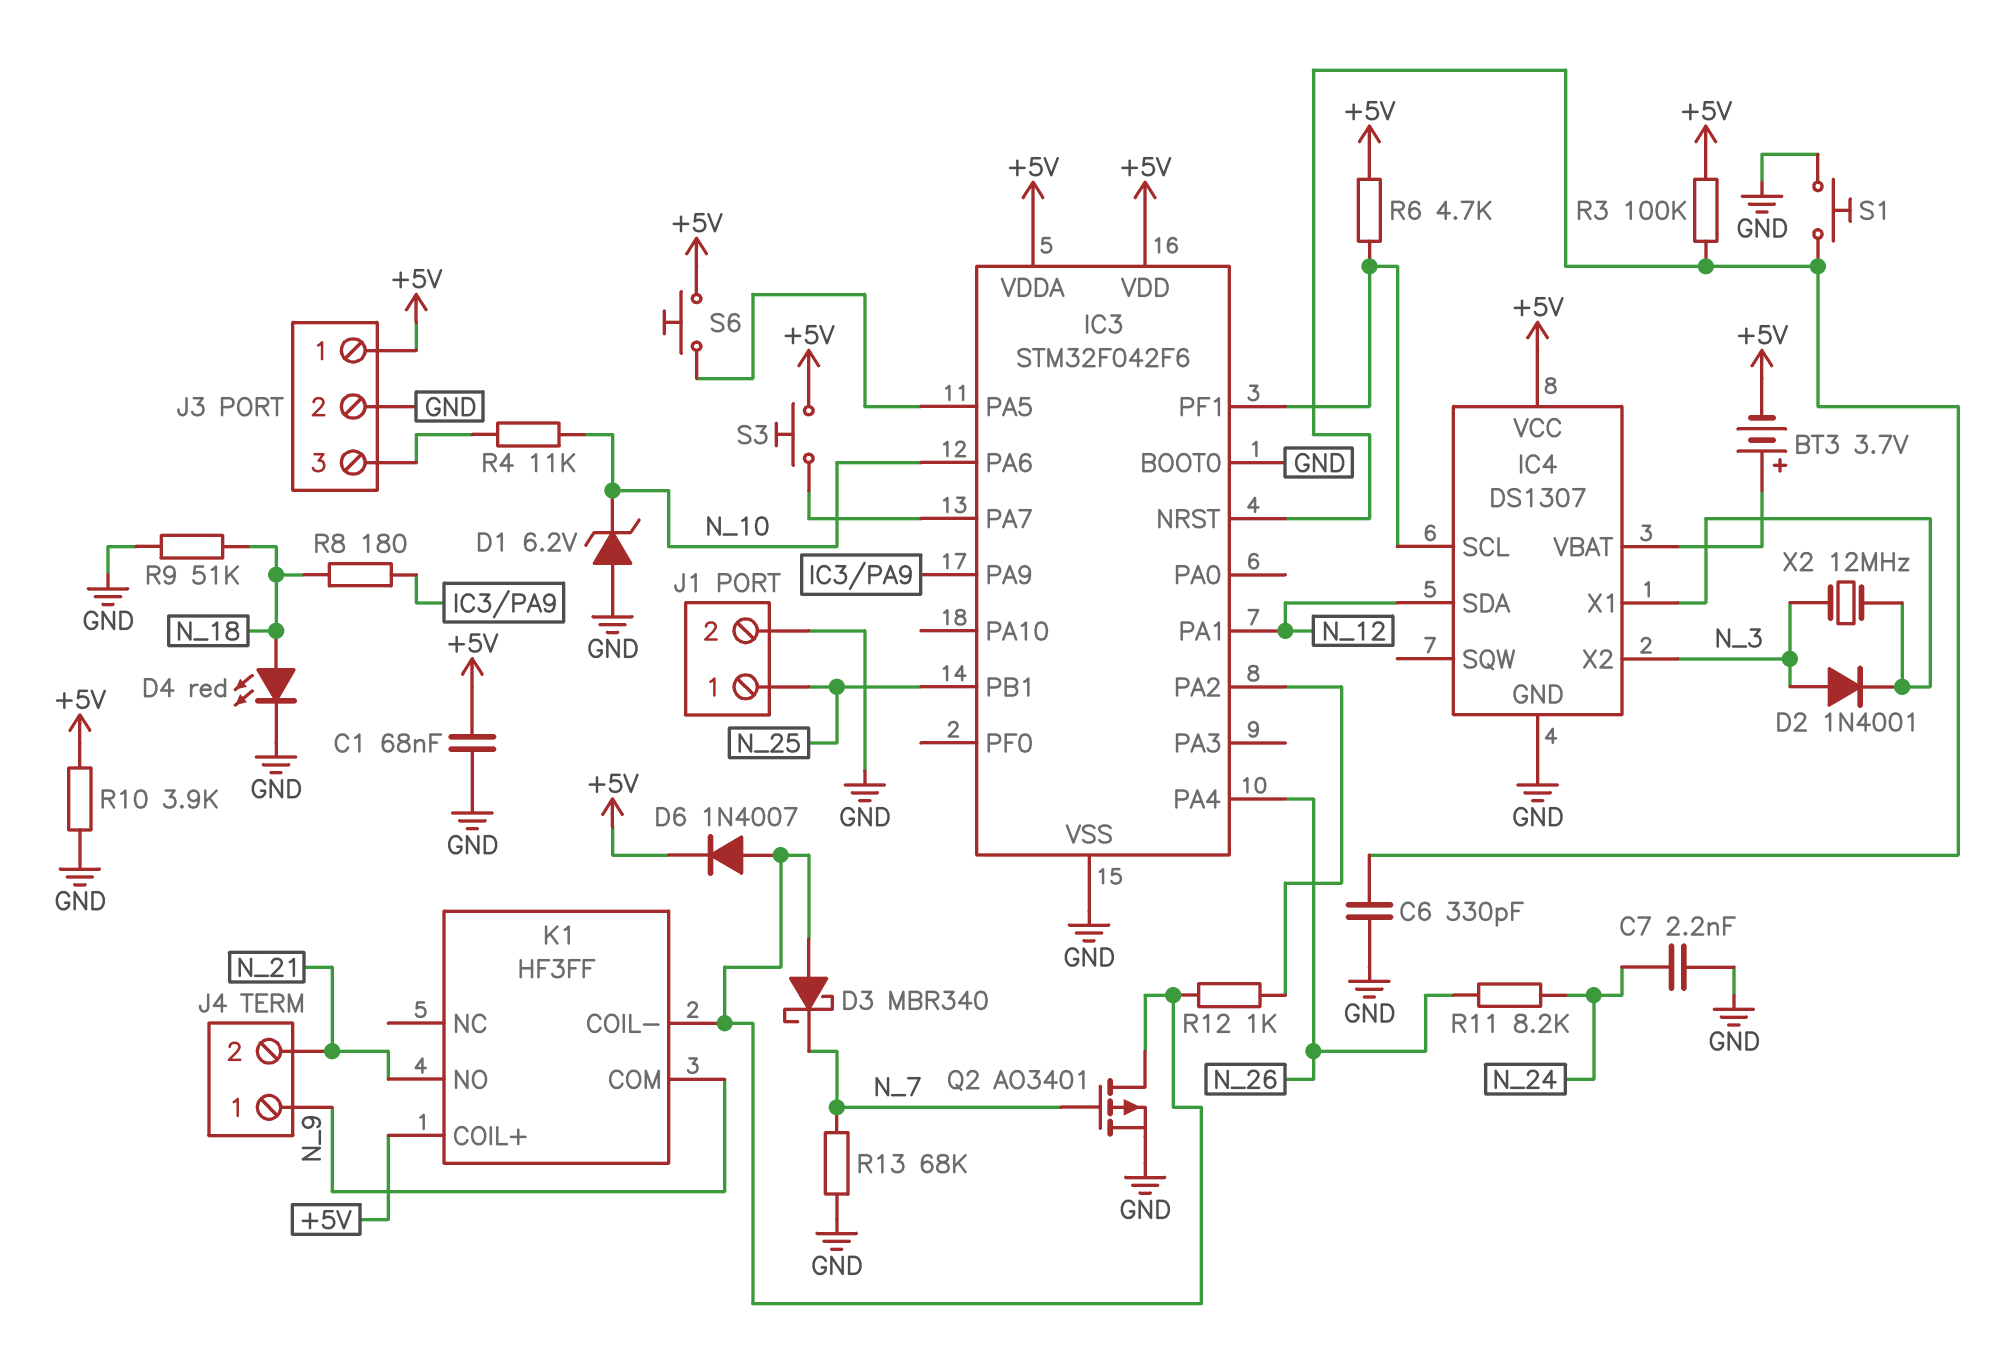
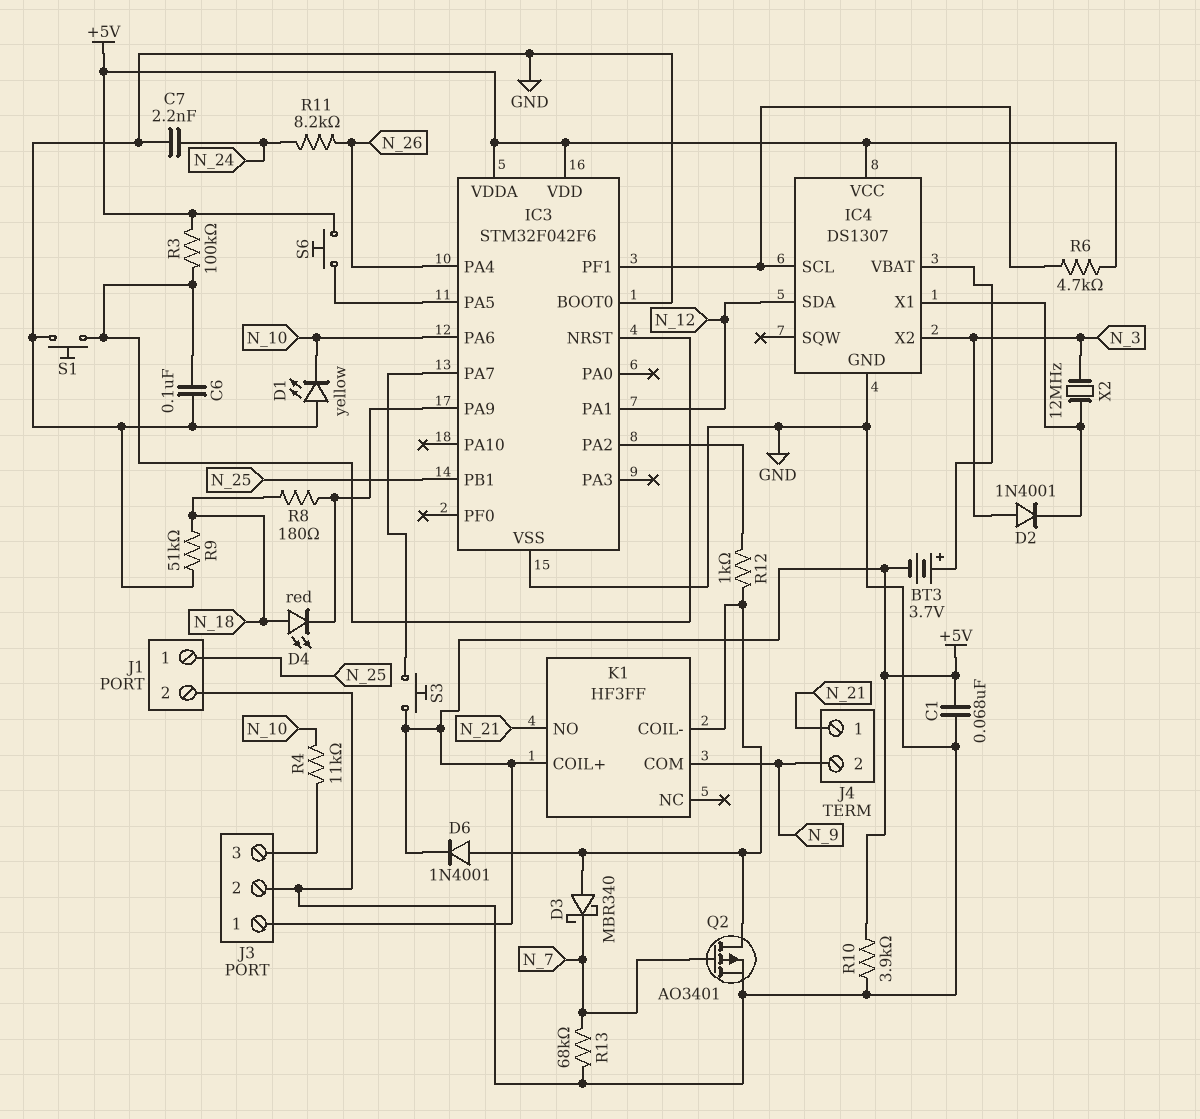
C6: 330pF (GND, IC3/NRST) -> 100nF (GND, IC3/NRST)
D1: zener 6.2V (A GND, K N_10) -> LED yellow (A GND, K N_10)
D4: LED red (A N_18, K GND) -> LED red (A N_18, K IC3/PA9)
D6: diode 1N4007 (A K1/COIL-, K +5V) -> diode 1N4001 (A K1/COIL-, K +5V)
J4 pin 1: N_9 -> N_21
J4 pin 2: N_21 -> N_9

